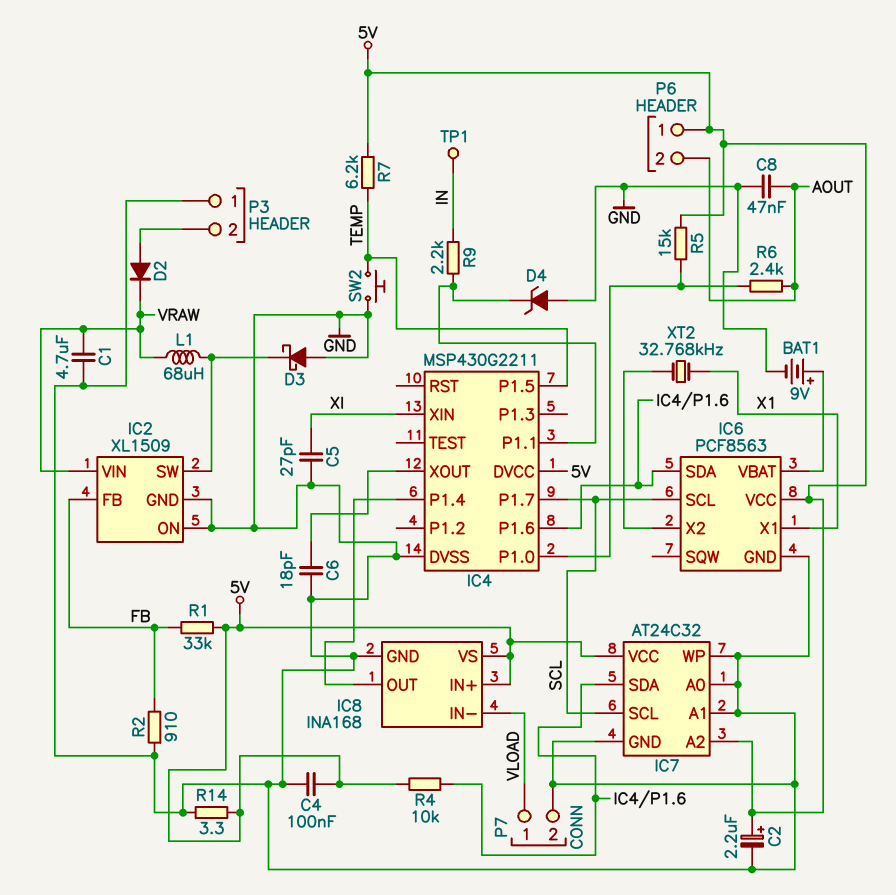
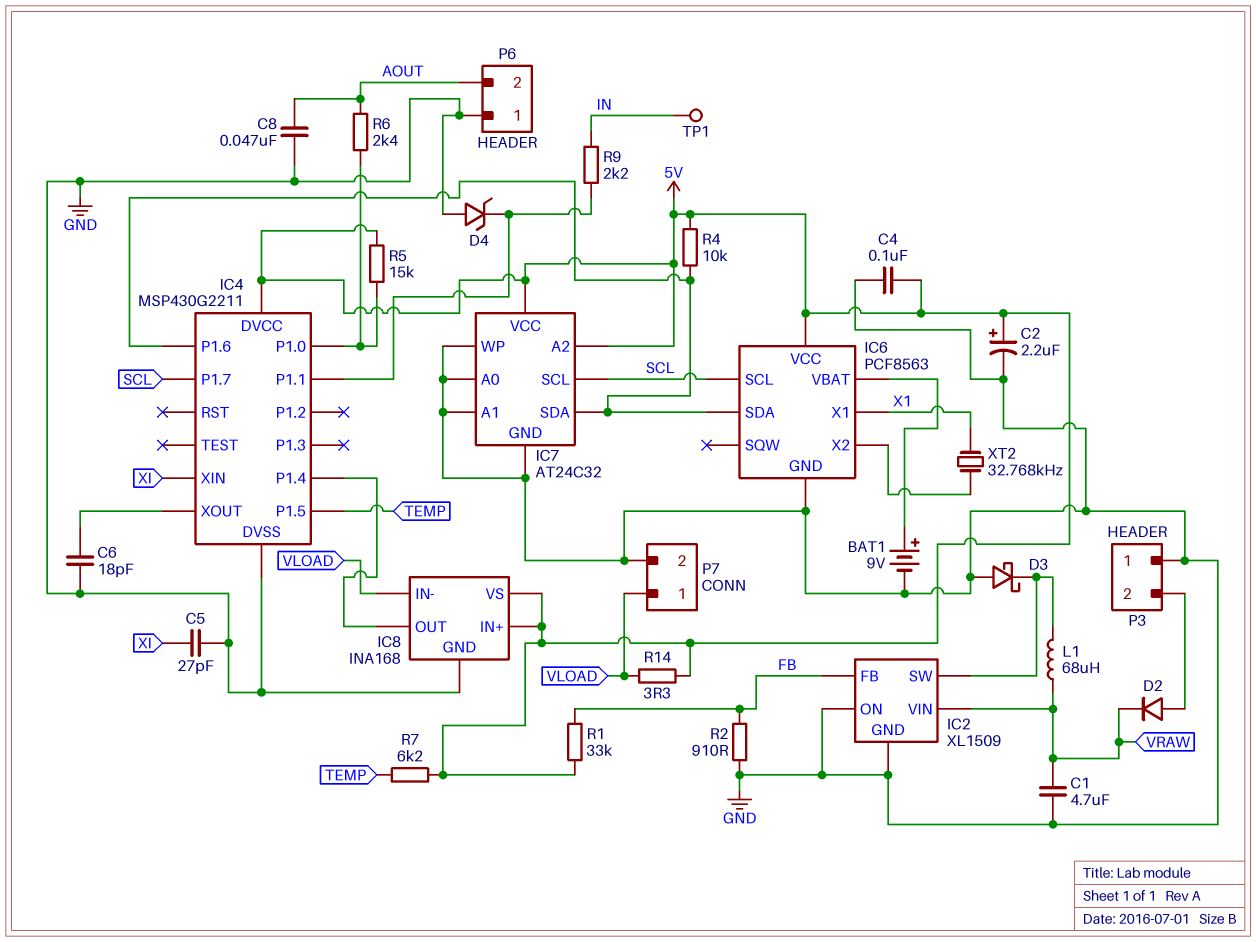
P6 pin 1: 5V -> GND
R14: 3.3 (5V, GND) -> 3.3 (5V, VLOAD)
SW2: button (GND, TEMP) -> none

